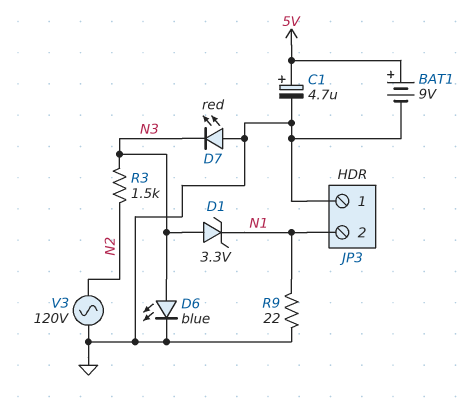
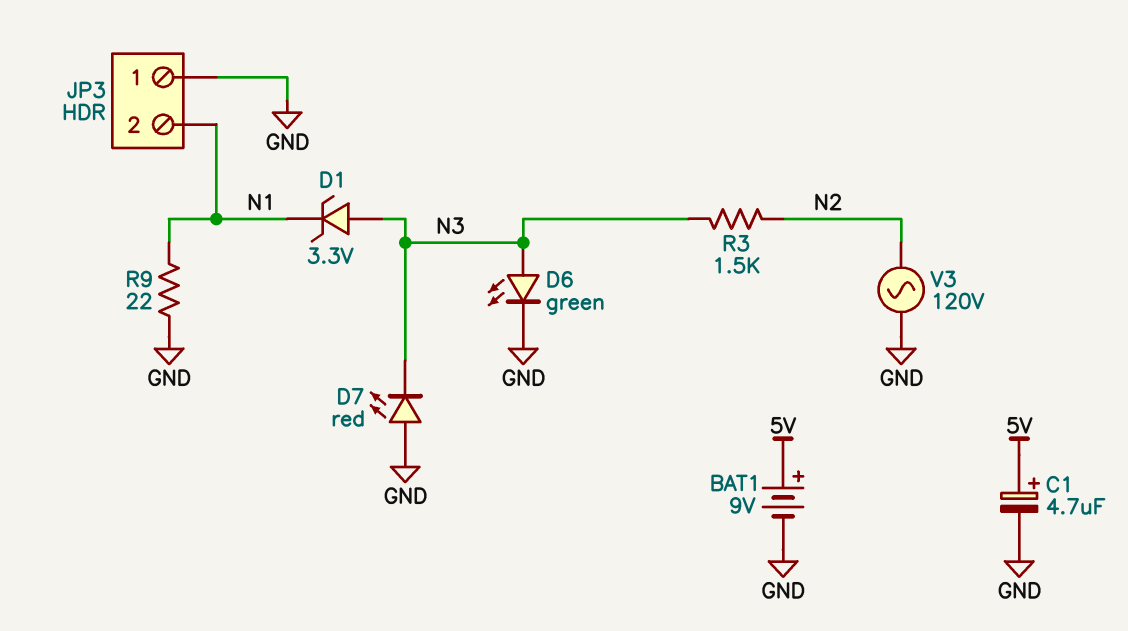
D6: LED blue (A N3, K GND) -> LED green (A N3, K GND)

